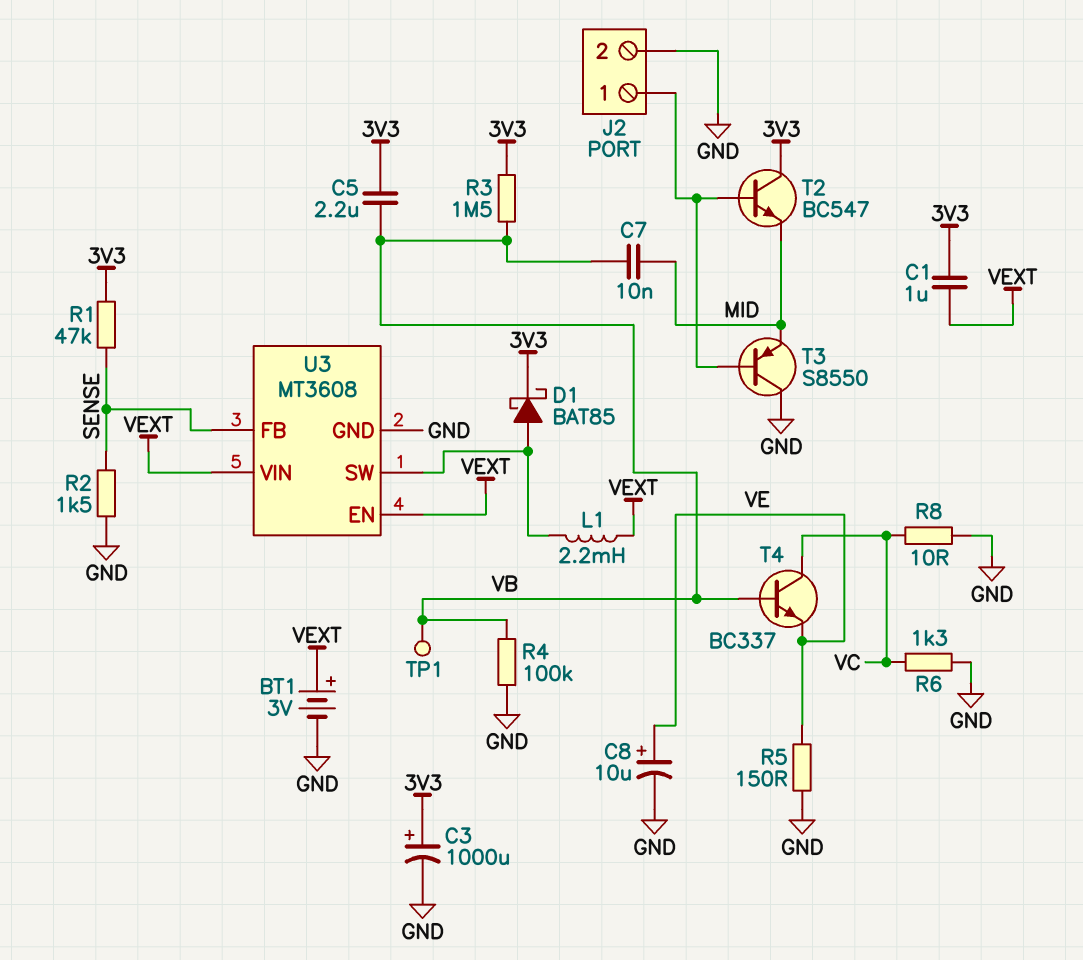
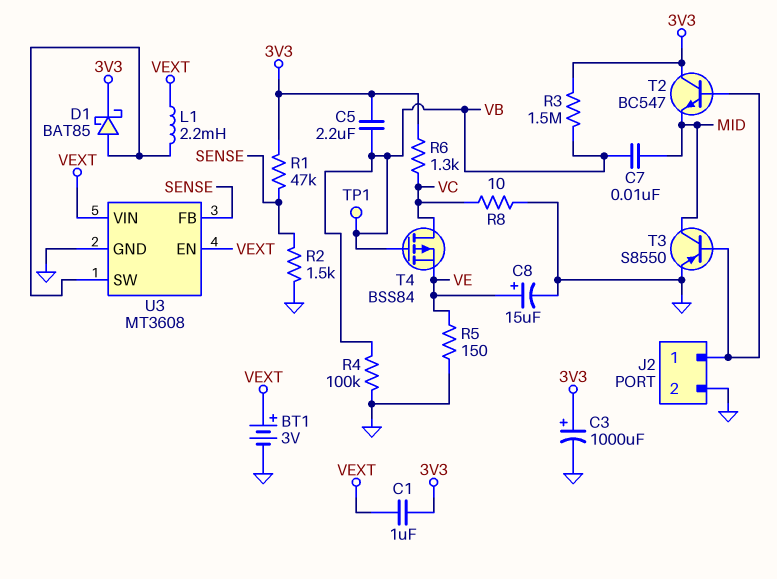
C8: 10uF (plus VE, minus GND) -> 15uF (plus VE, minus GND)
R6: 1.3k (GND, VC) -> 1.3k (3V3, VC)
T3: PNP S8550 (B J2/1, C GND, E MID) -> PNP S8550 (B J2/1, C MID, E GND)
T4: NPN BC337 (B VB, C VC, E VE) -> PMOS BSS84 (G VB, D VC, S VE)

